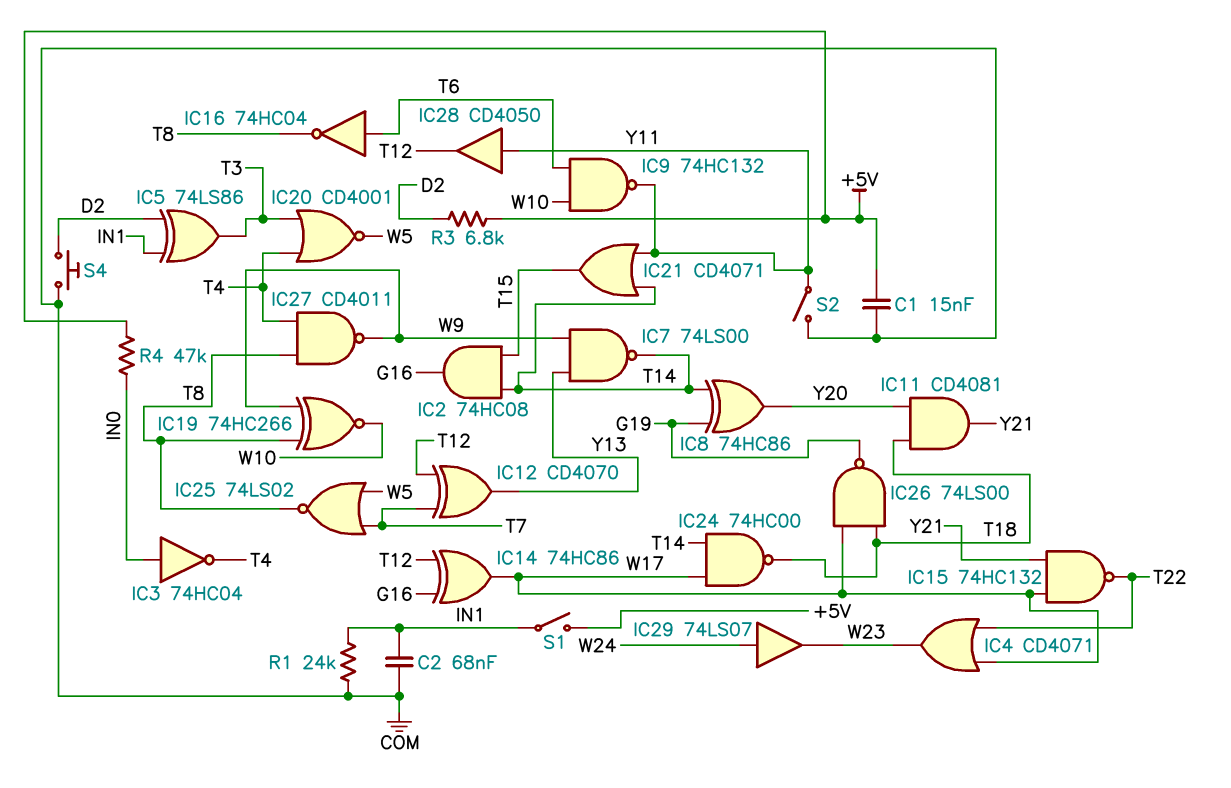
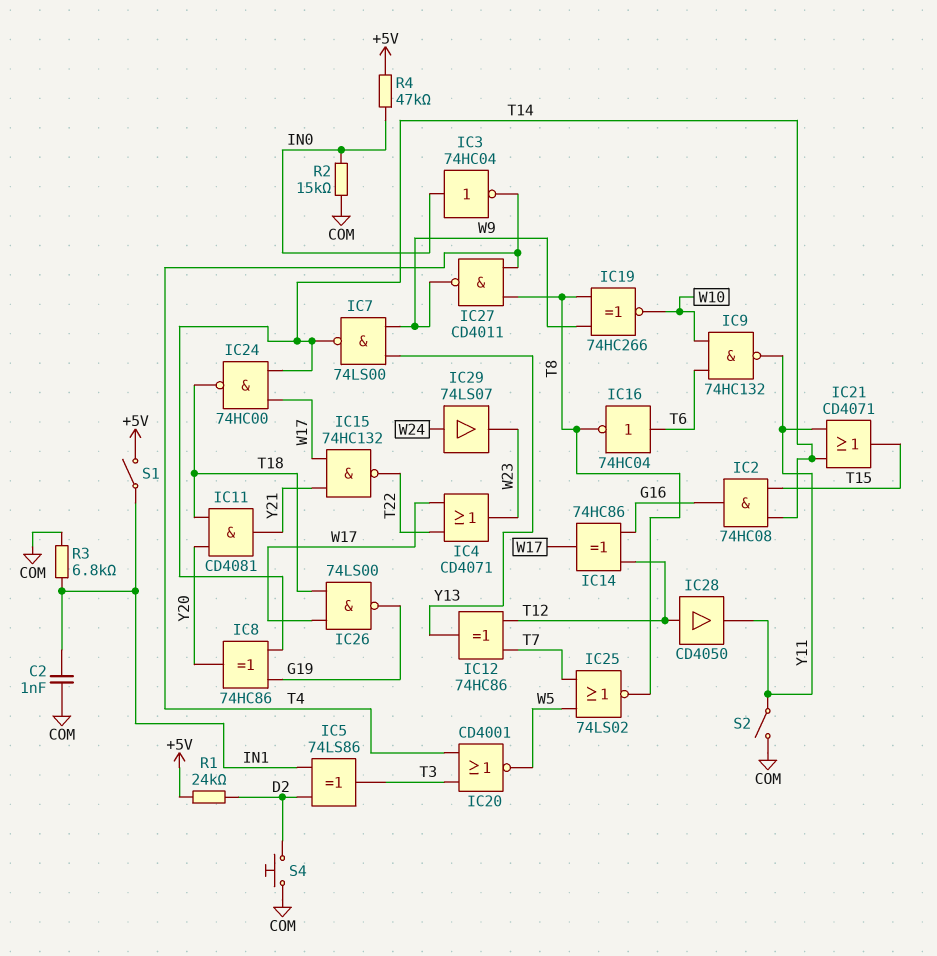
C1: 15nF (+5V, COM) -> none
C2: 68nF (COM, IN1) -> 1nF (COM, IN1)
IC12: XOR CD4070 (in T7, in T12, out Y13) -> XOR 74HC86 (in T7, in T12, out Y13)
IC28: buffer CD4050 (in Y11, out T12) -> buffer CD4050 (in T12, out Y11)
R1: 24k (COM, IN1) -> 24k (+5V, D2)
R2: none -> 15k (COM, IN0)
R3: 6.8k (+5V, D2) -> 6.8k (COM, IN1)

